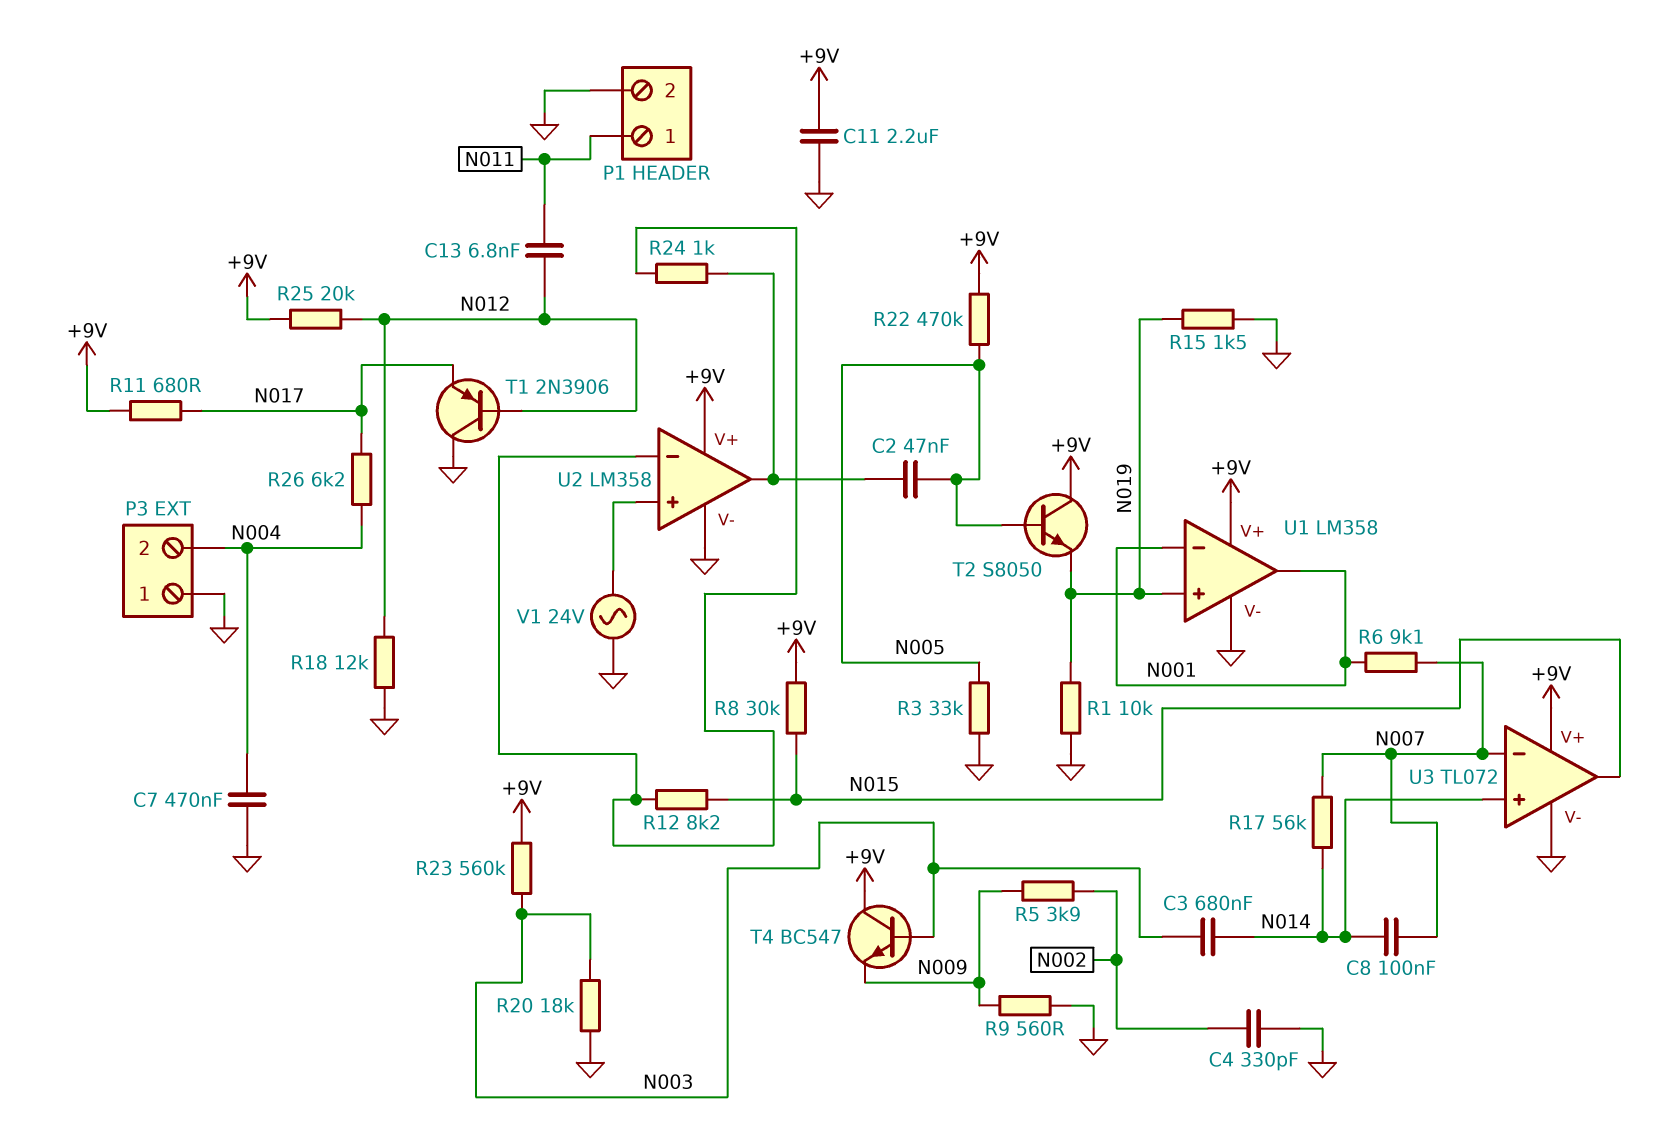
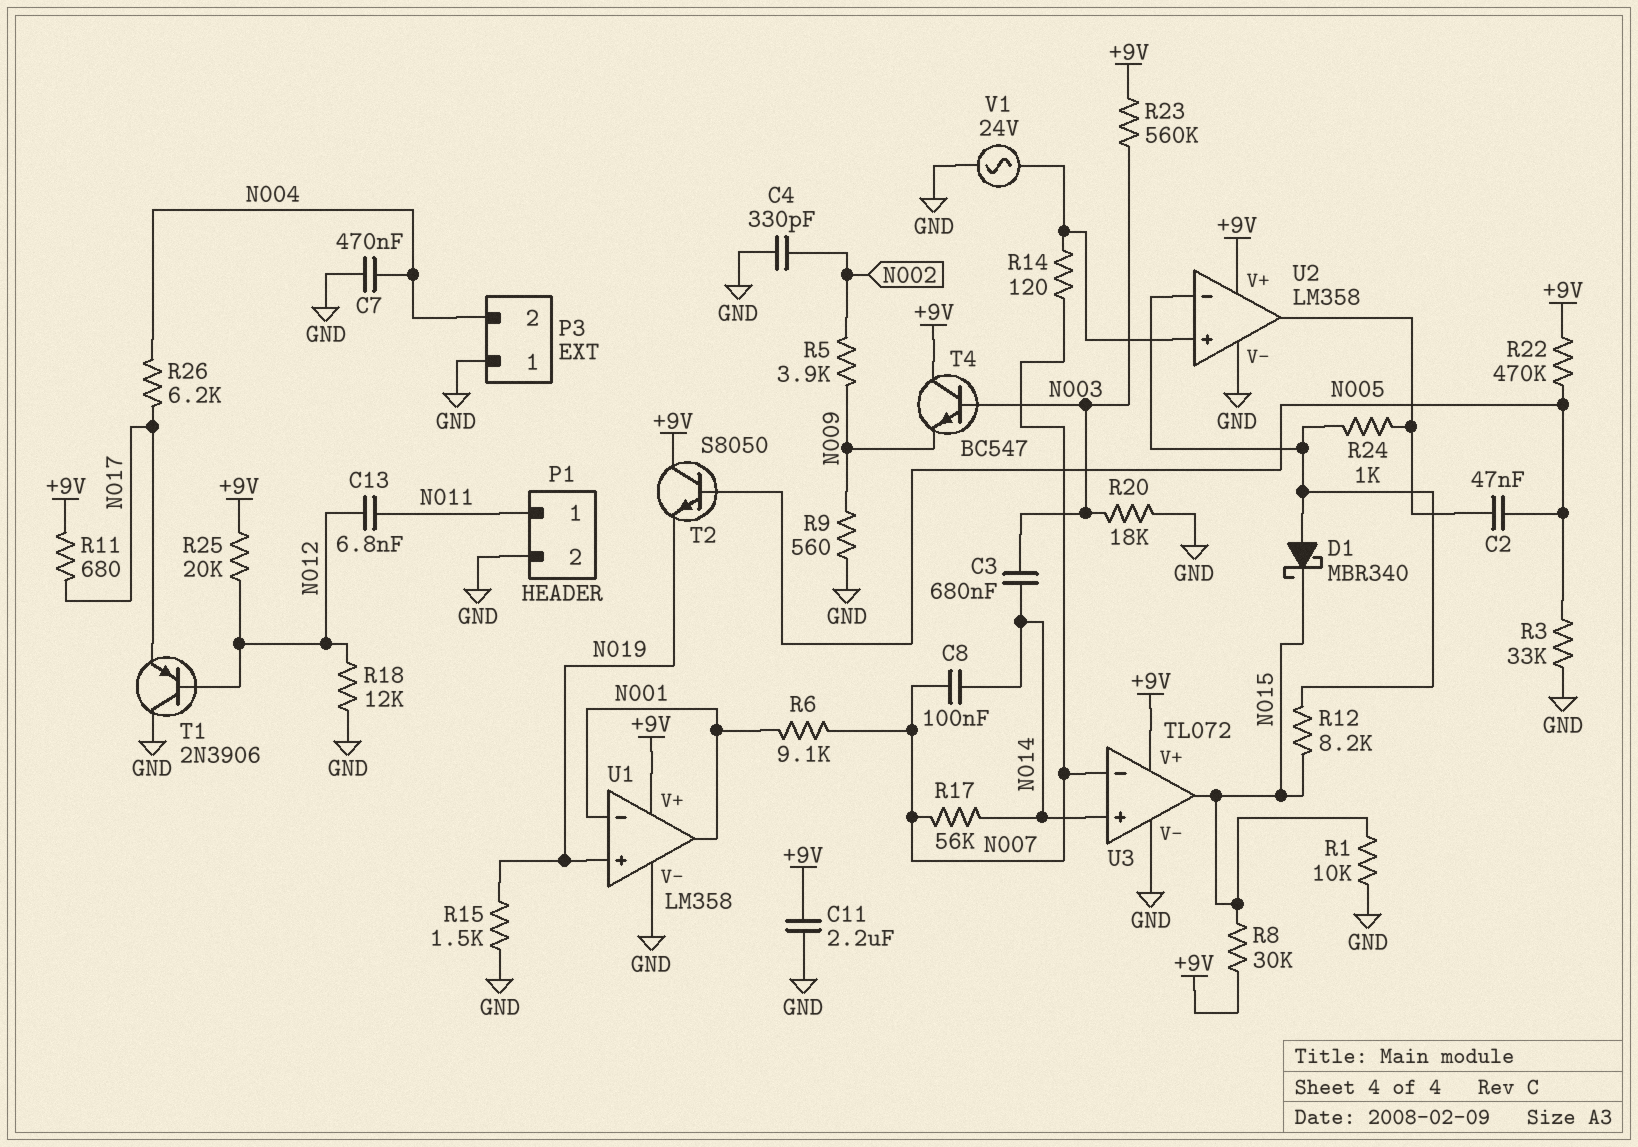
D1: none -> schottky MBR340 (A U2/in-, K N015)
R1: 10k (GND, N019) -> 10k (GND, N015)
R14: none -> 120 (N007, U2/in+)

